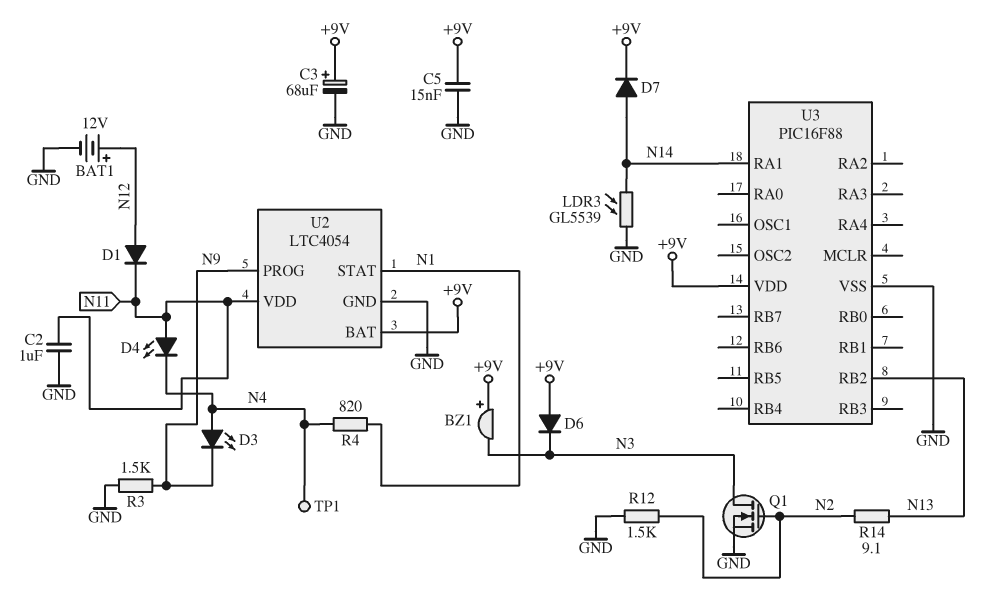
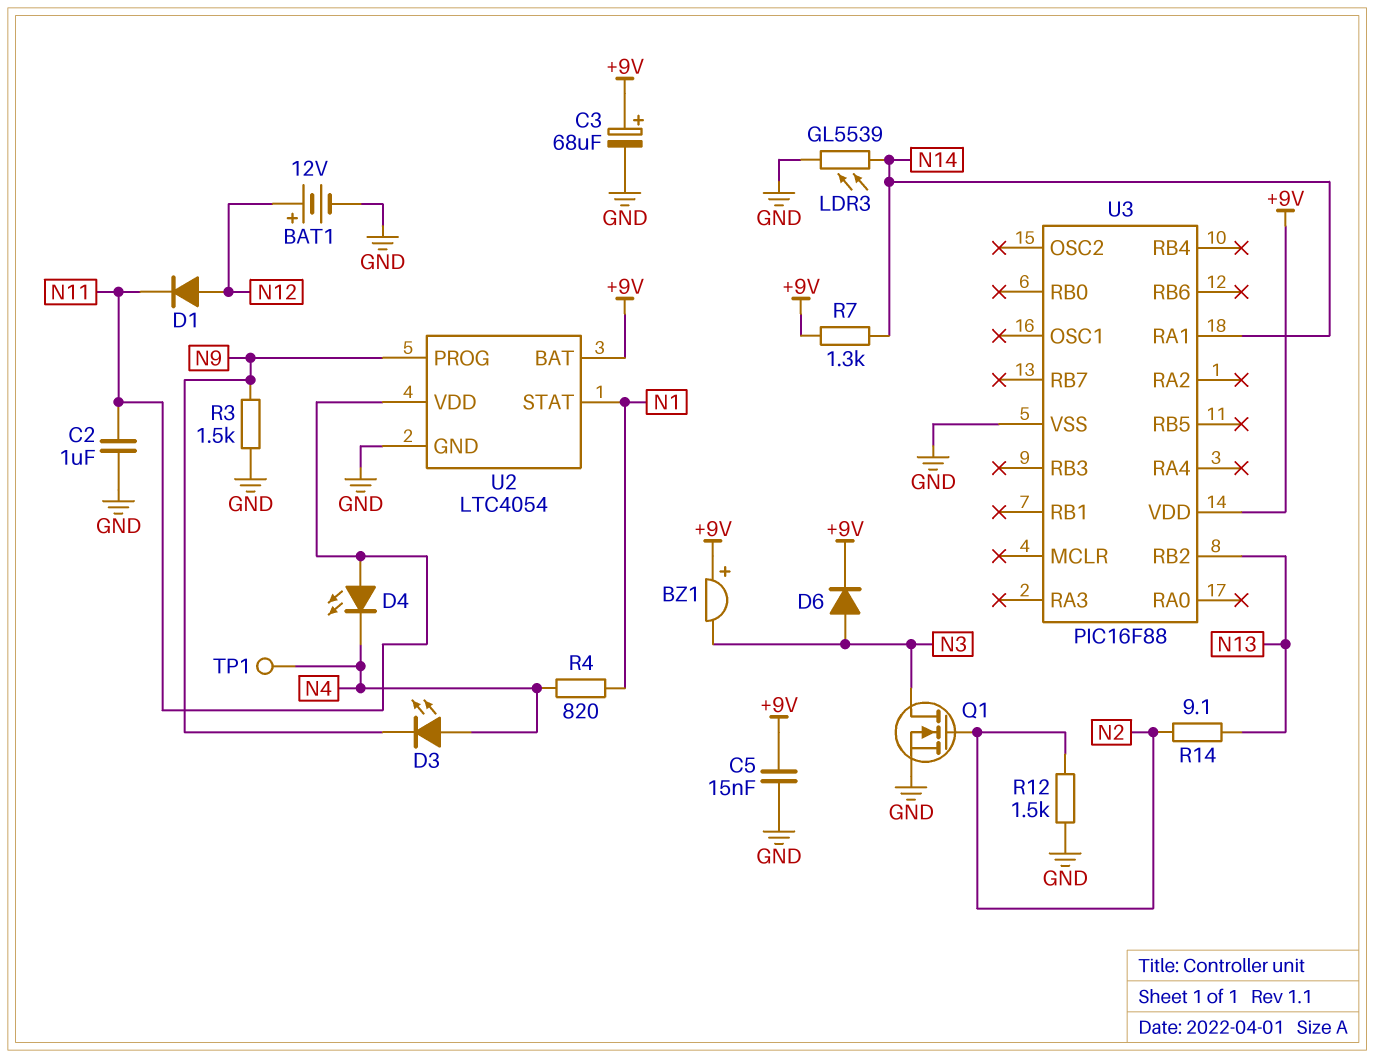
D6: diode (A +9V, K N3) -> diode (A N3, K +9V)
D7: diode (A N14, K +9V) -> none
R7: none -> 1.3k (+9V, N14)

